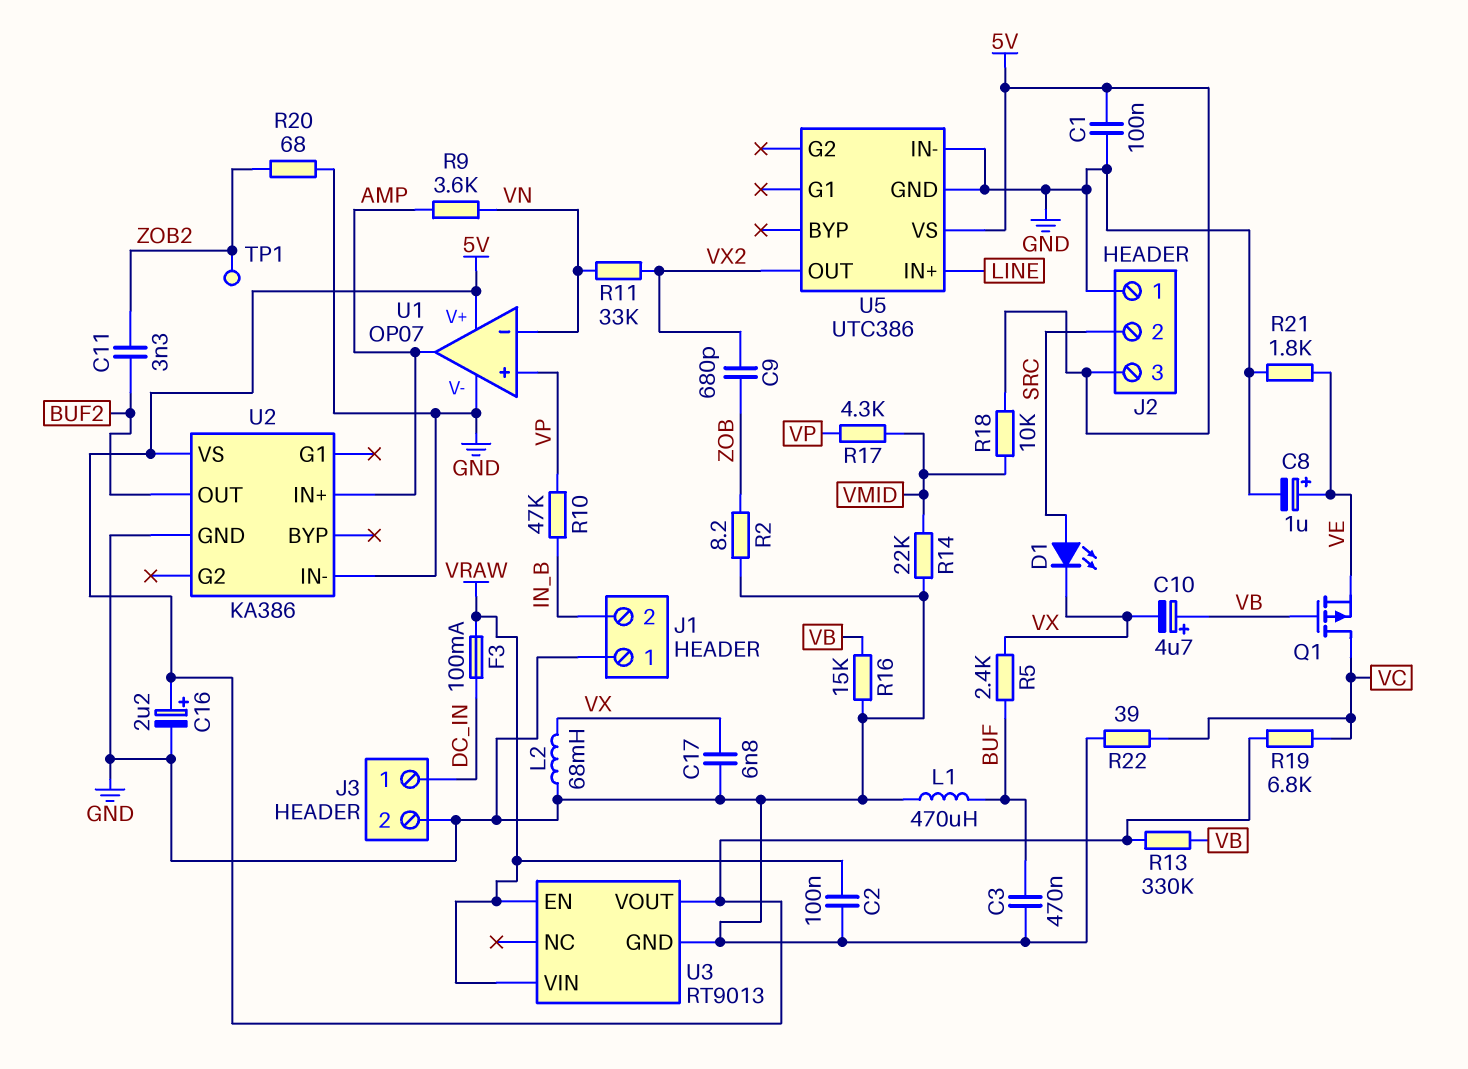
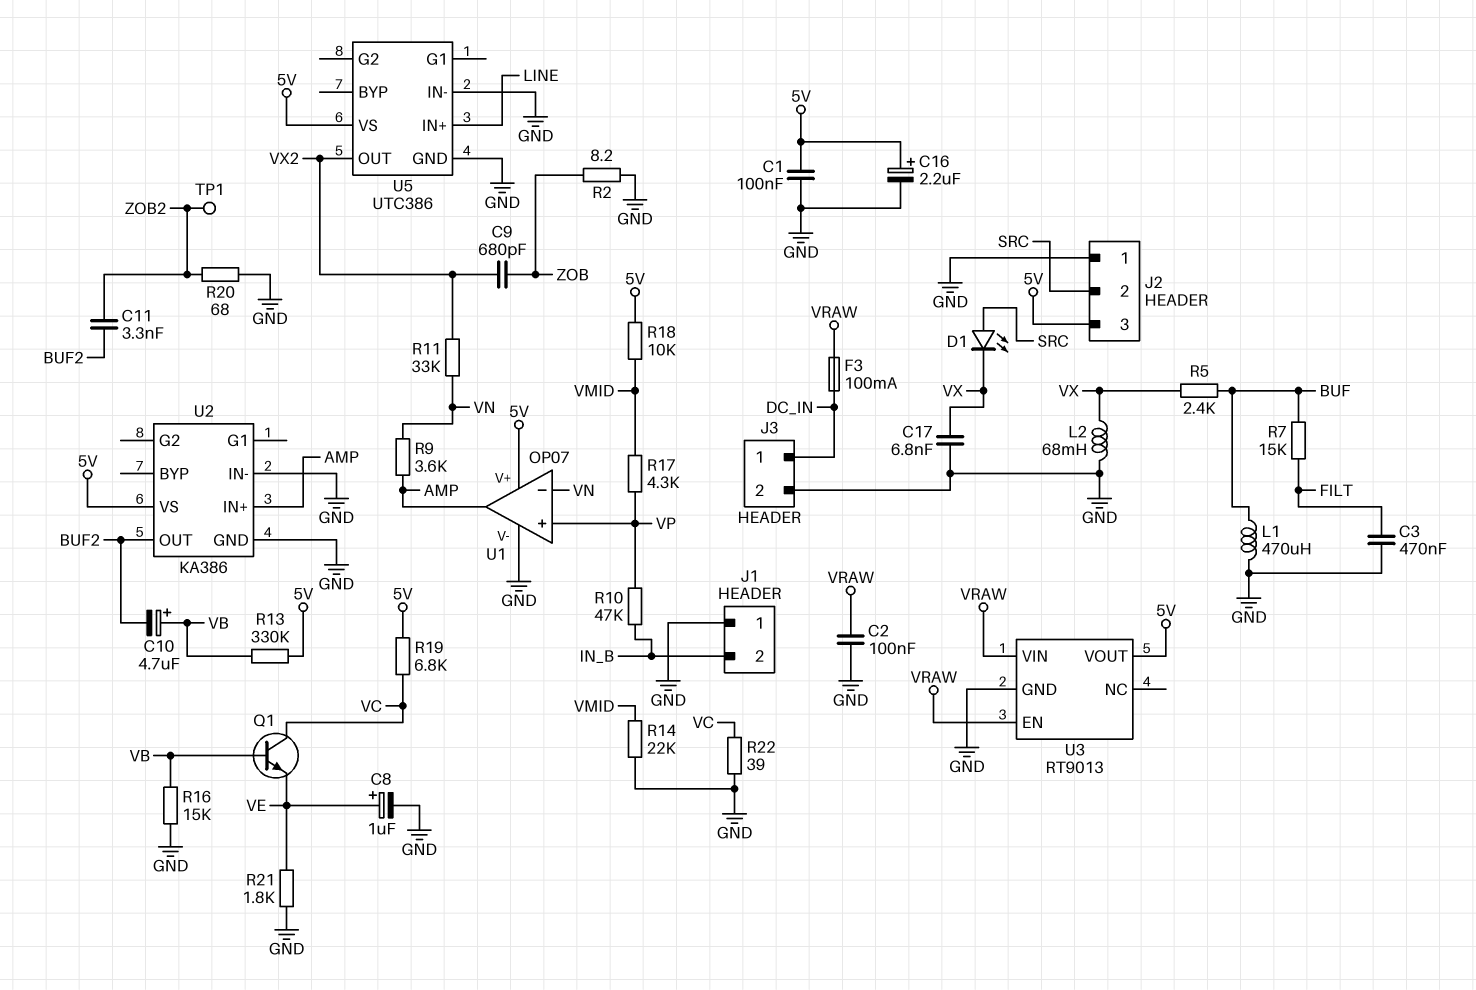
C3: 470nF (BUF, GND) -> 470nF (FILT, GND)
C10: 4.7uF (plus VB, minus VX) -> 4.7uF (plus VB, minus BUF2)
Q1: PMOS (G VB, D VC, S VE) -> NPN (B VB, C VC, E VE)
R7: none -> 15k (BUF, FILT)

